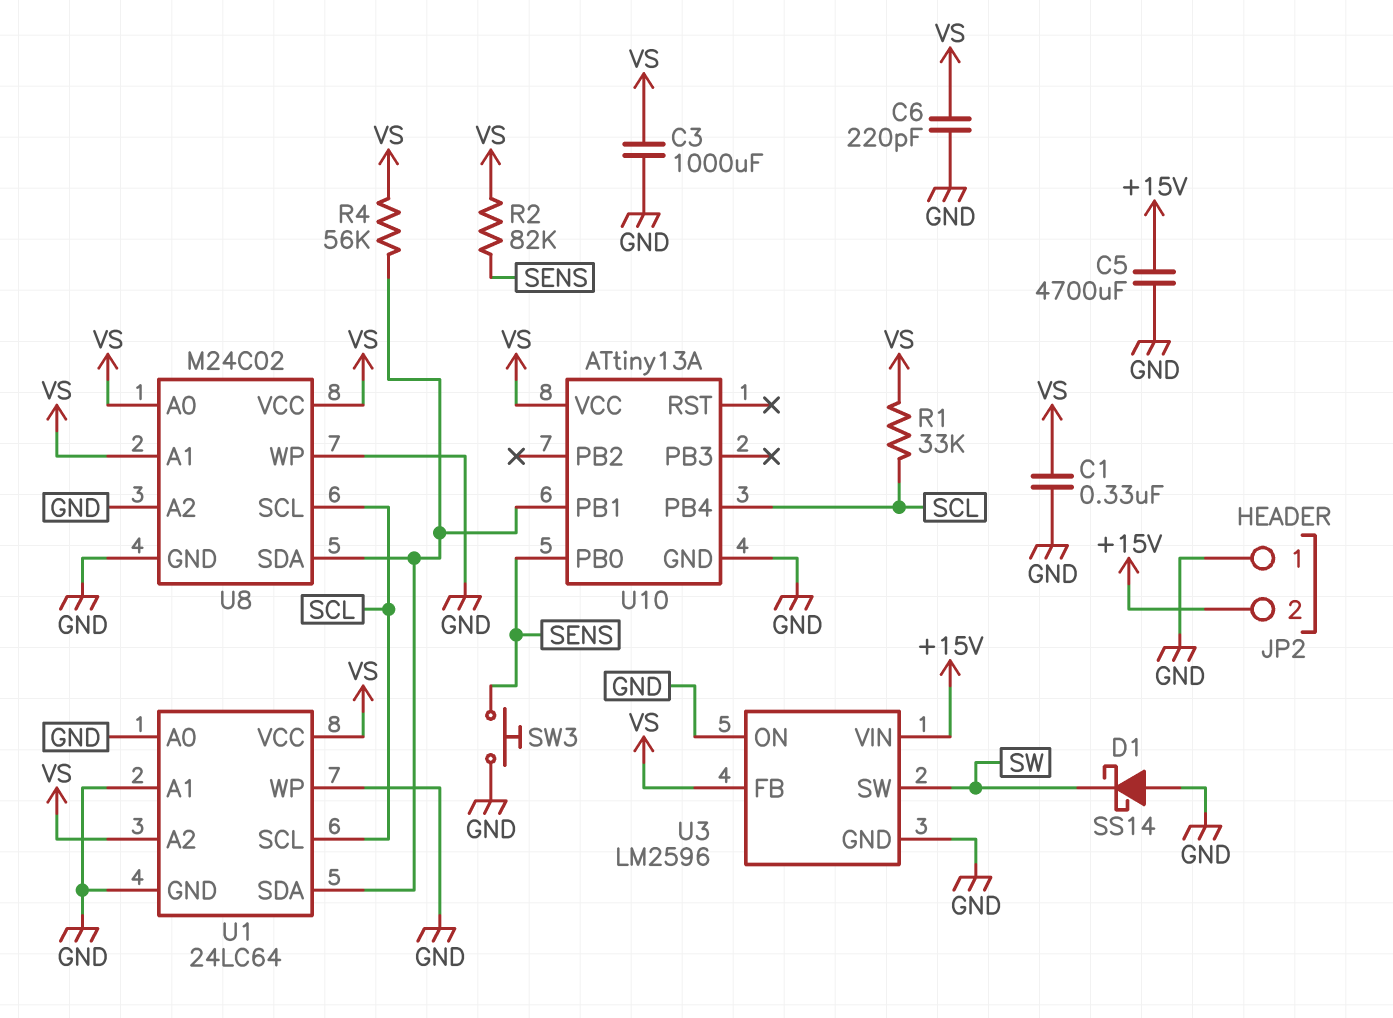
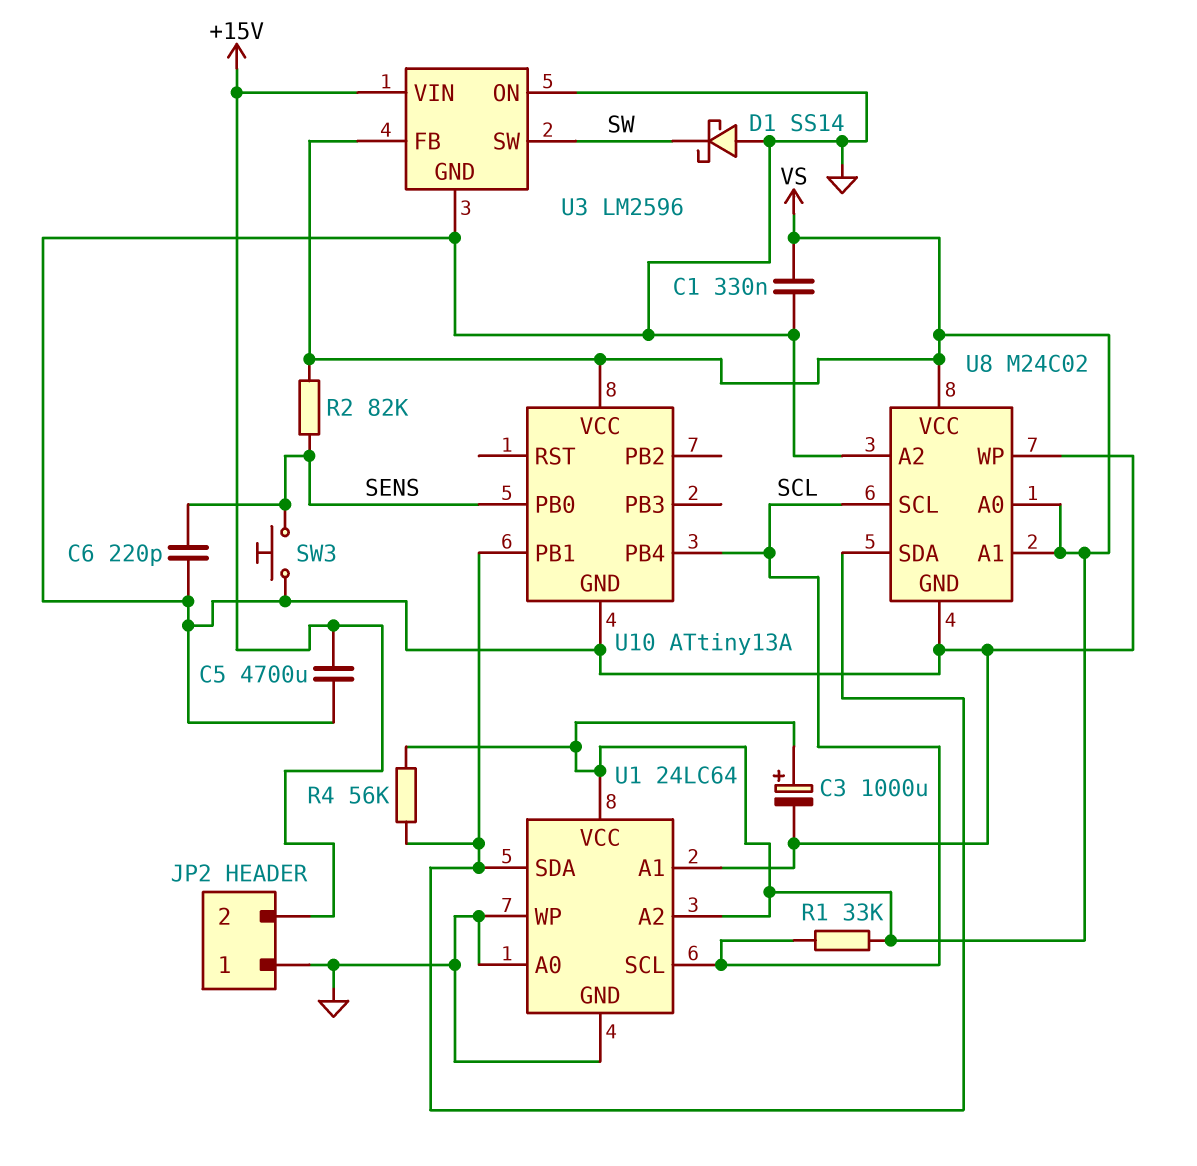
C3: 1000uF (GND, VS) -> 1000uF (plus VS, minus GND)
C6: 220pF (GND, VS) -> 220pF (GND, SENS)

